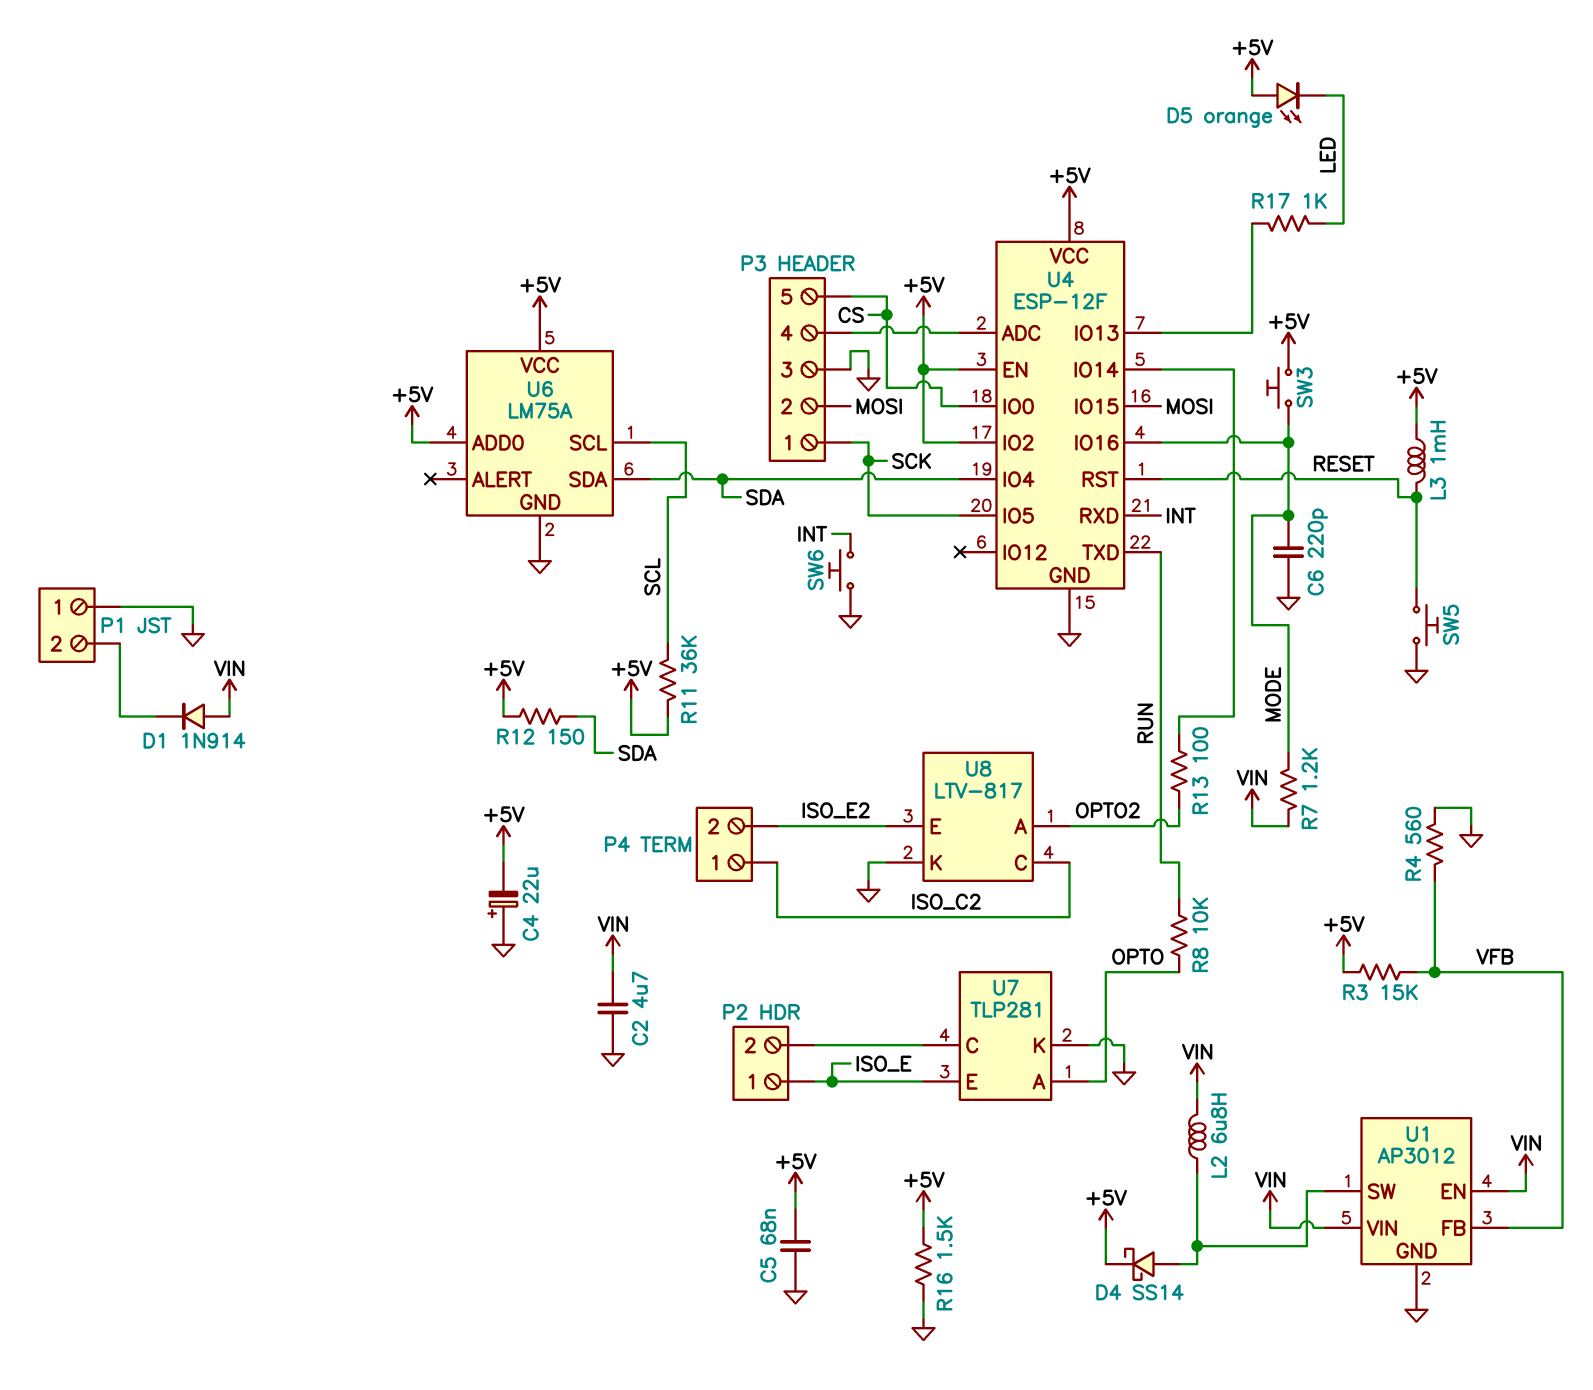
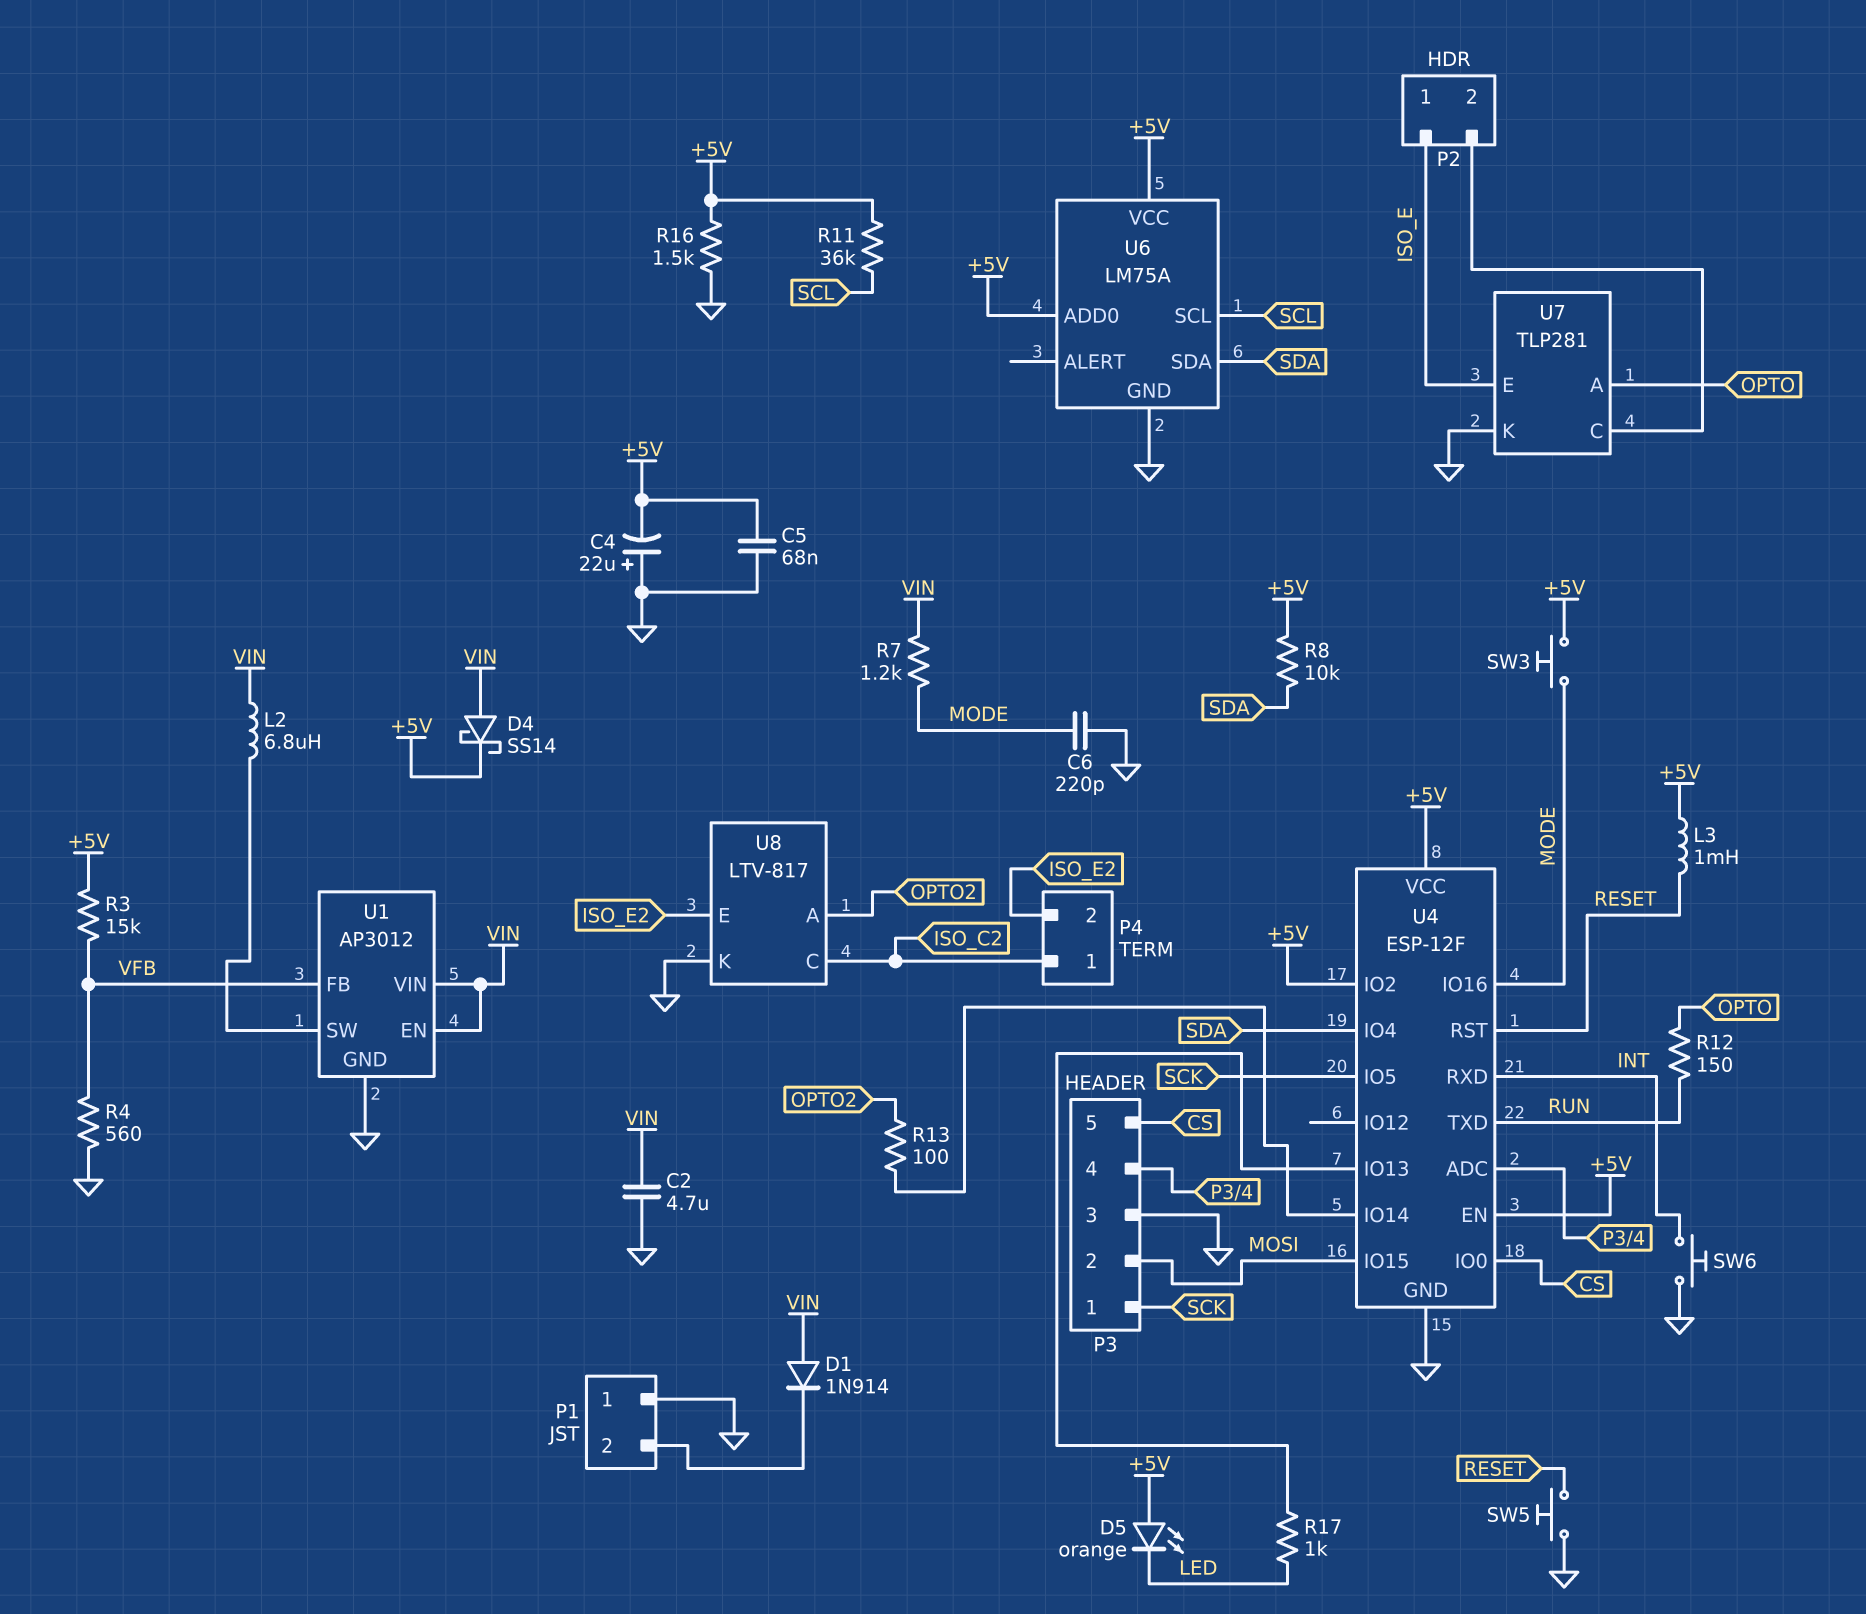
D4: schottky SS14 (A U1/SW, K +5V) -> schottky SS14 (A VIN, K +5V)
R8: 10k (OPTO, RUN) -> 10k (+5V, SDA)
R12: 150 (+5V, SDA) -> 150 (OPTO, RUN)

